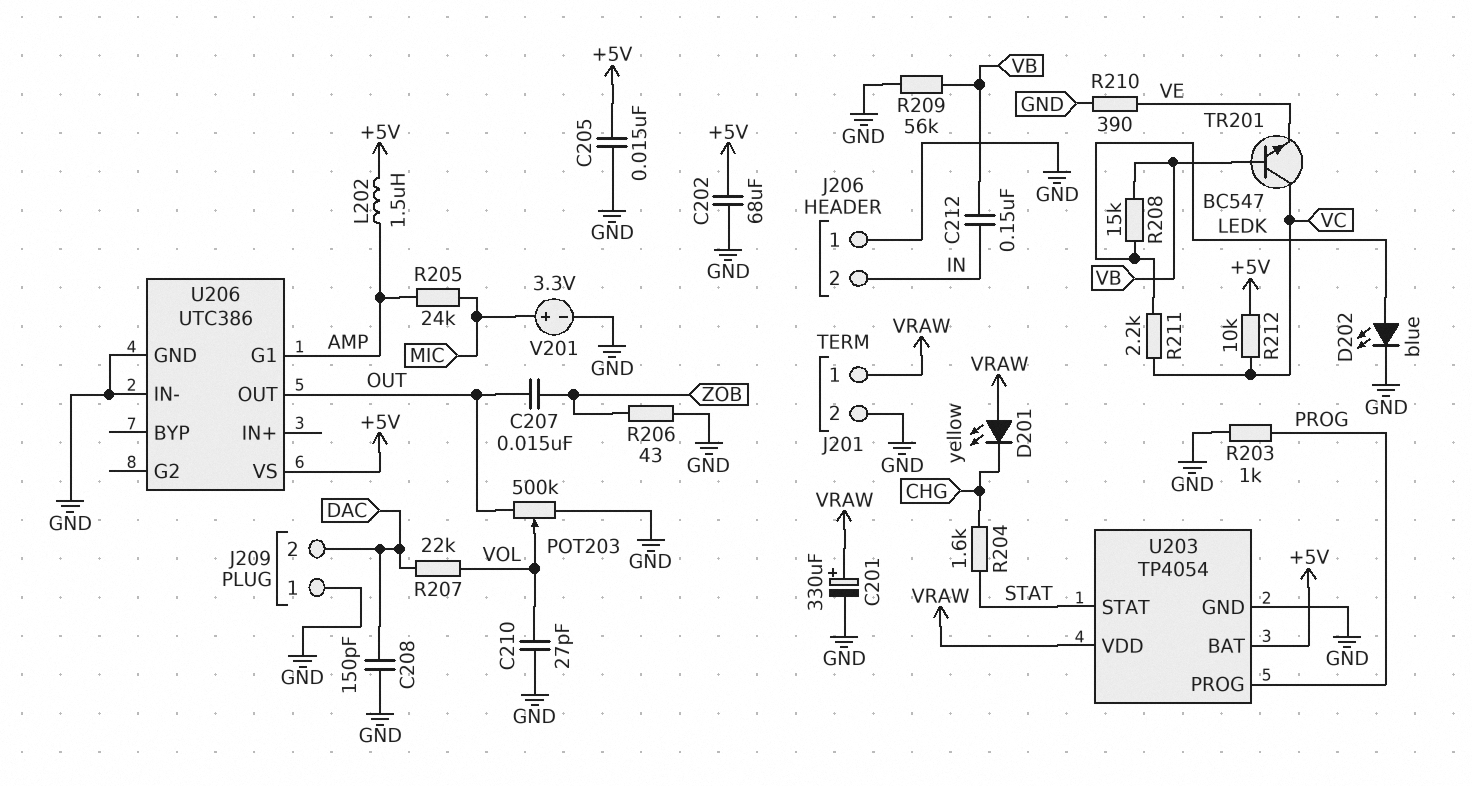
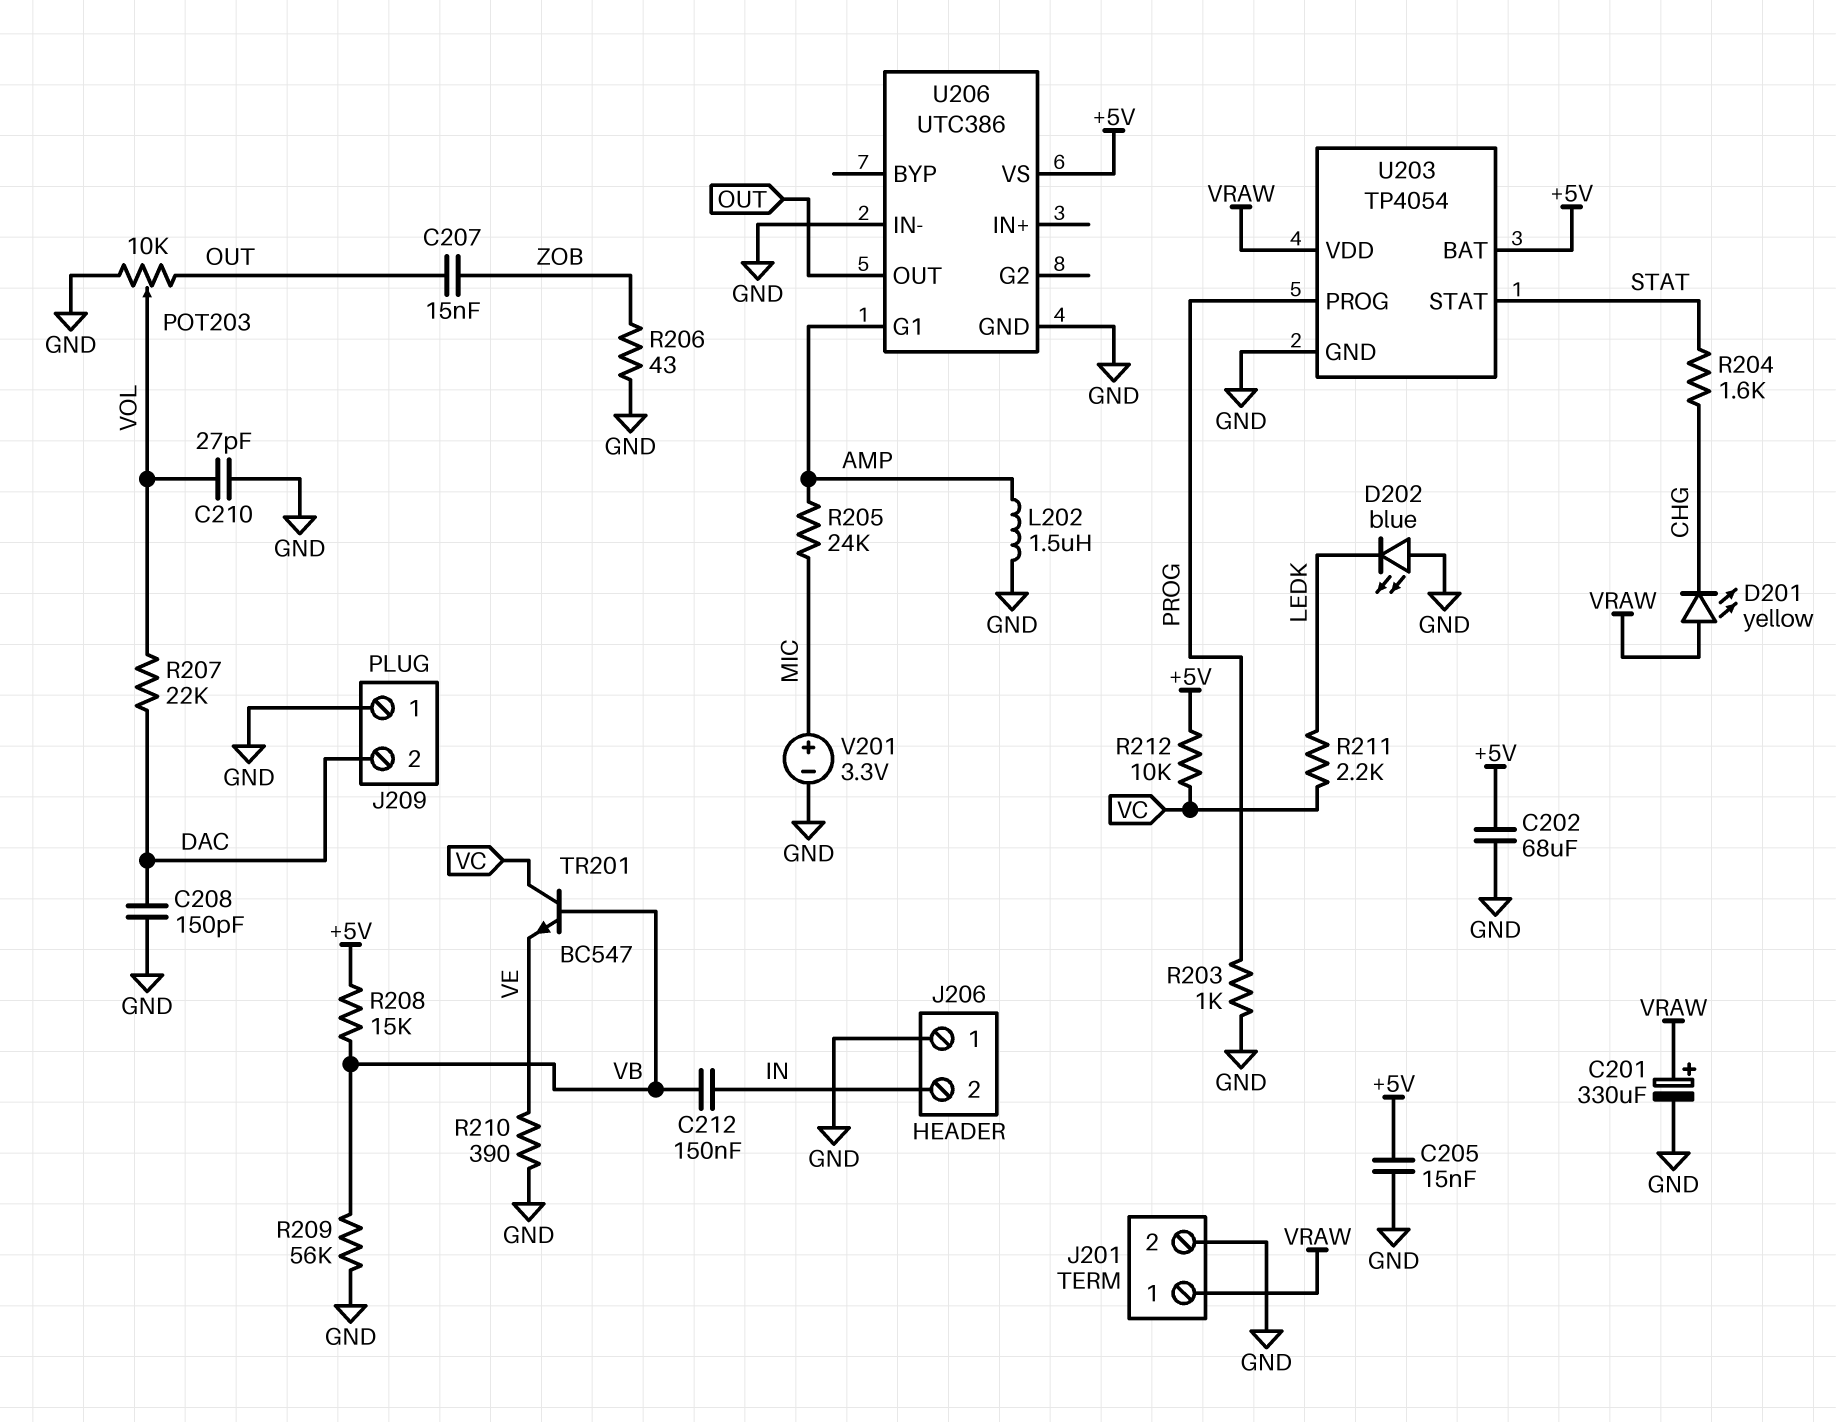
D202: LED blue (A LEDK, K GND) -> LED blue (A GND, K LEDK)
L202: 1.5uH (+5V, AMP) -> 1.5uH (AMP, GND)
POT203: 500k (GND, OUT, wiper VOL) -> 10k (GND, OUT, wiper VOL)
R208: 15k (LEDK, VB) -> 15k (+5V, VB)

